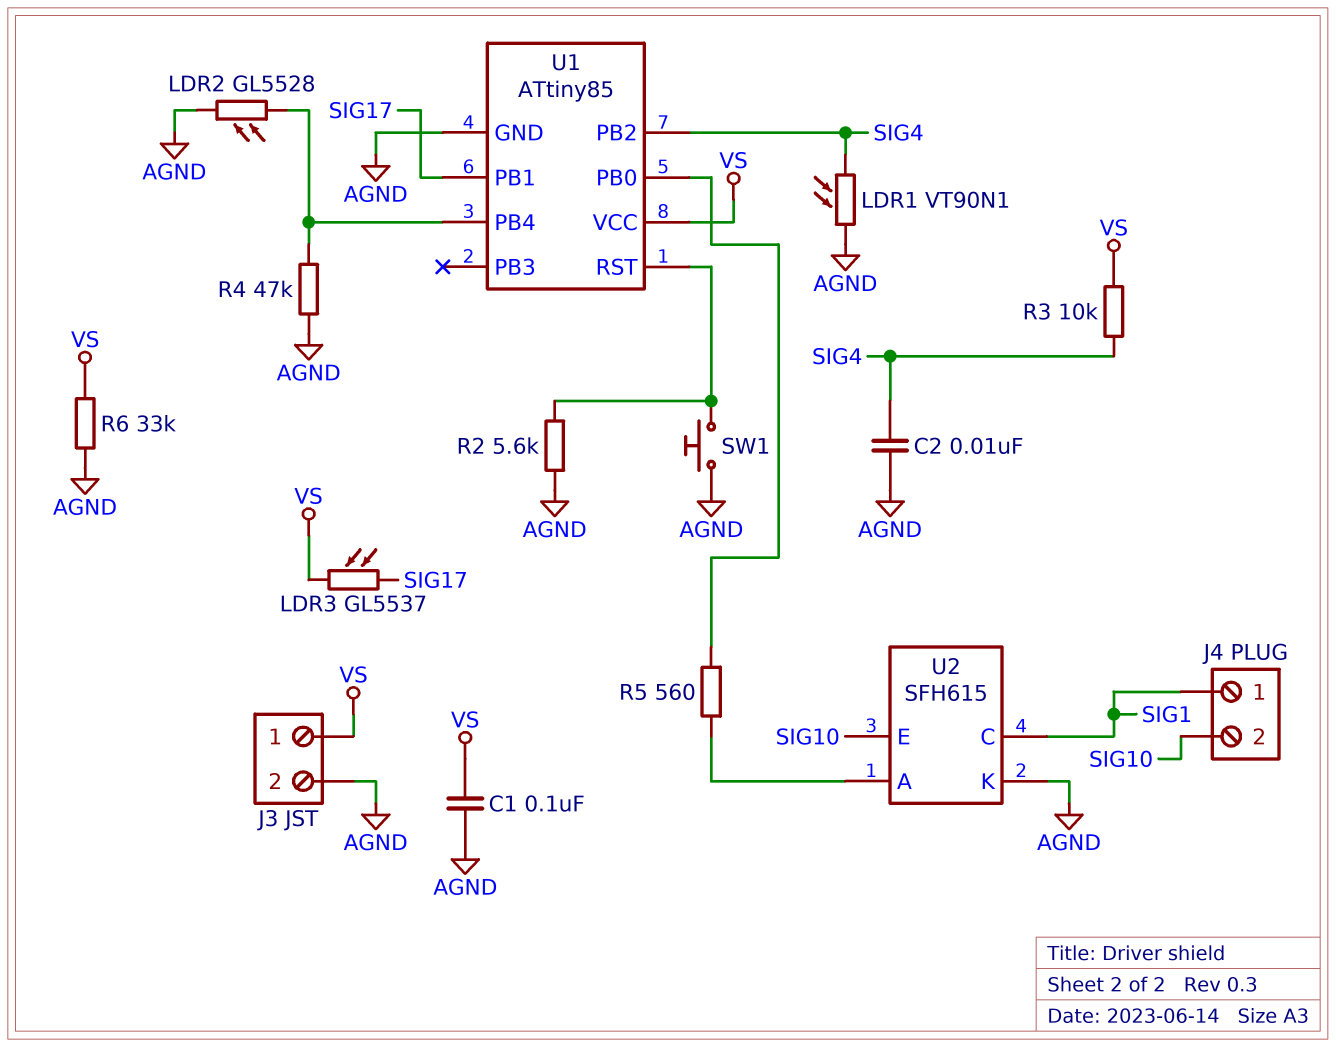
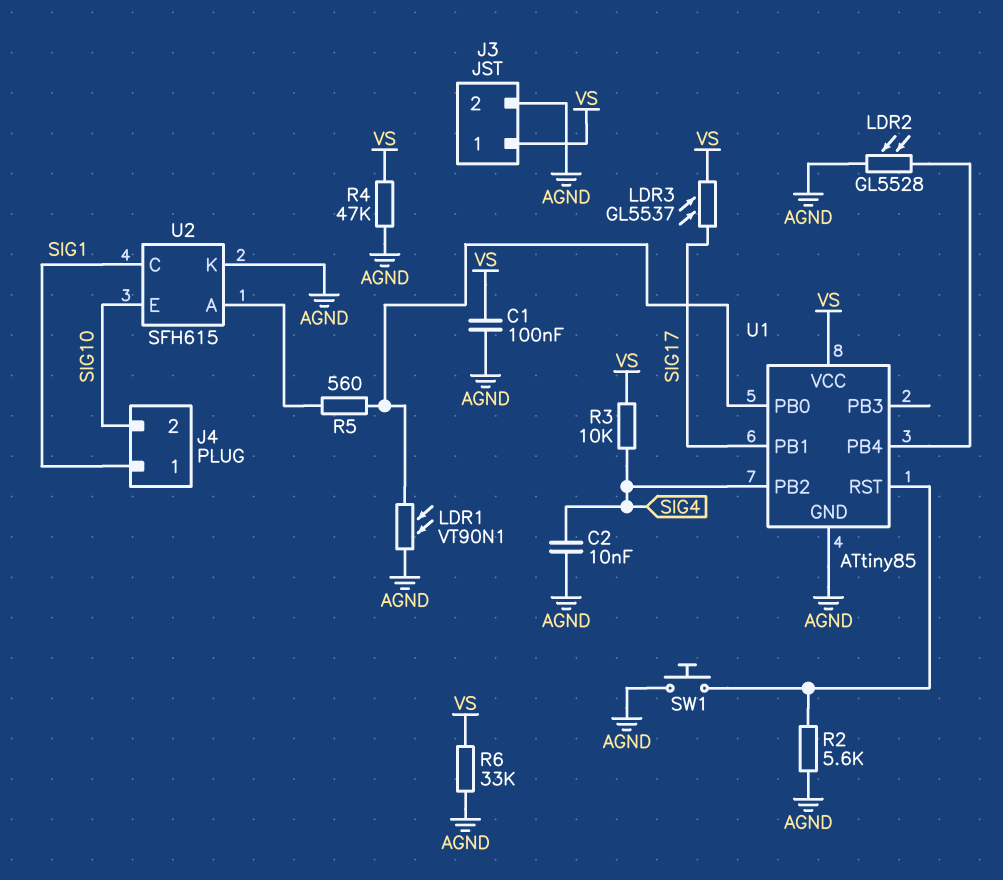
LDR1: VT90N1 (AGND, SIG4) -> VT90N1 (AGND, U1/PB0)
R4: 47k (AGND, U1/PB4) -> 47k (AGND, VS)

